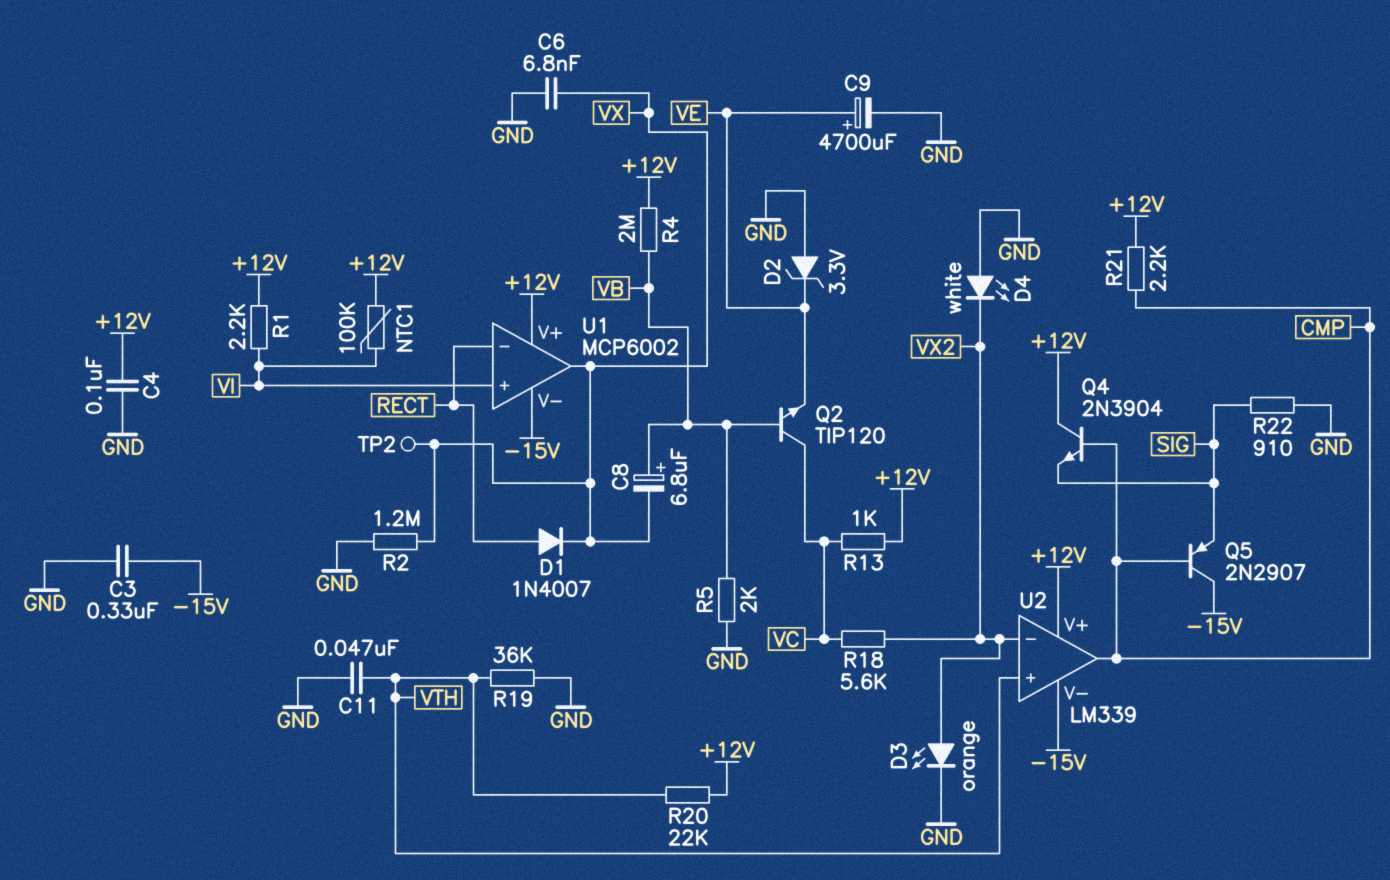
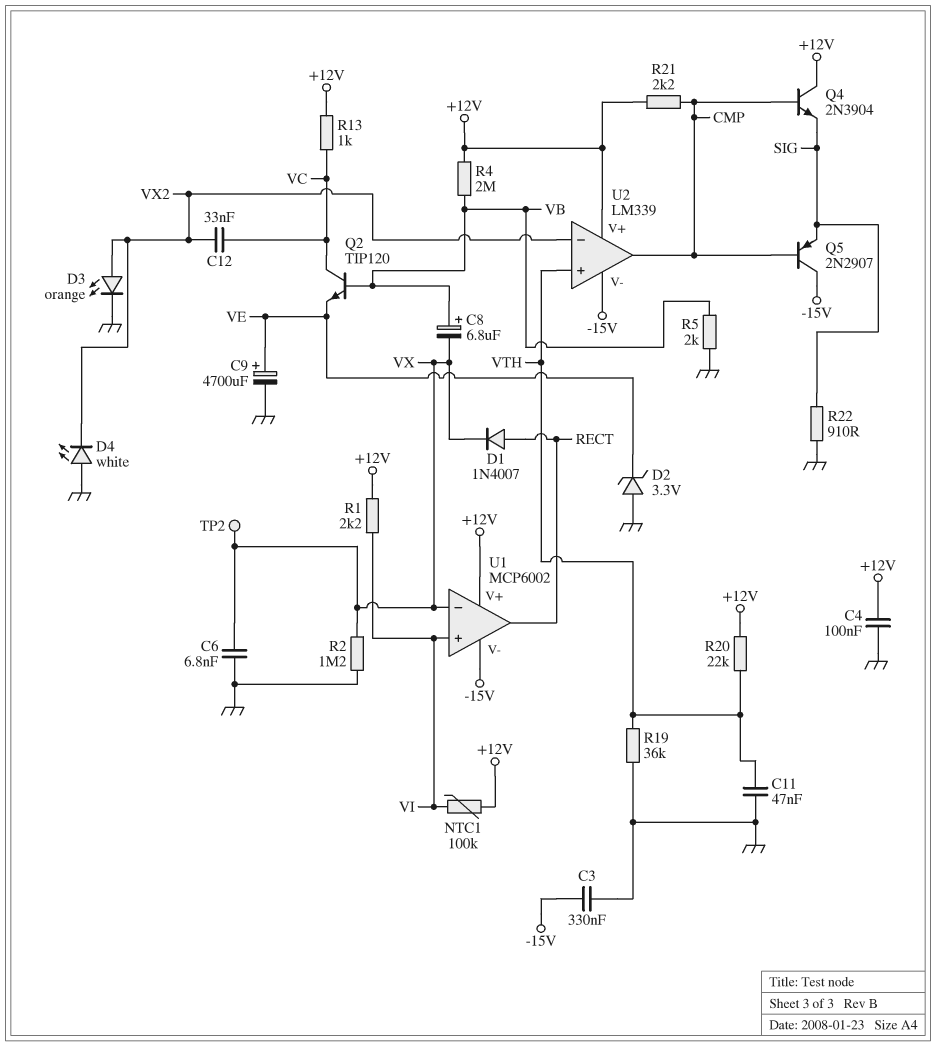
C12: none -> 33nF (VC, VX2)
R18: 5.6k (VC, VX2) -> none
U1 pin in-: RECT -> VX
U1 pin out: VX -> RECT

